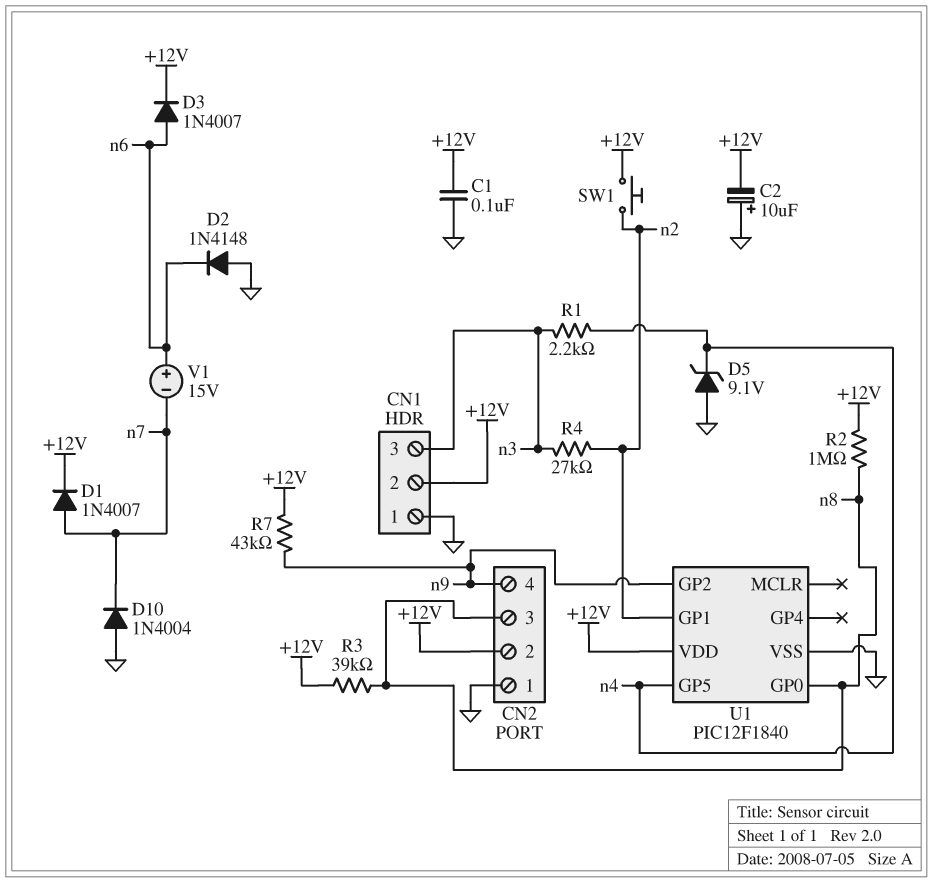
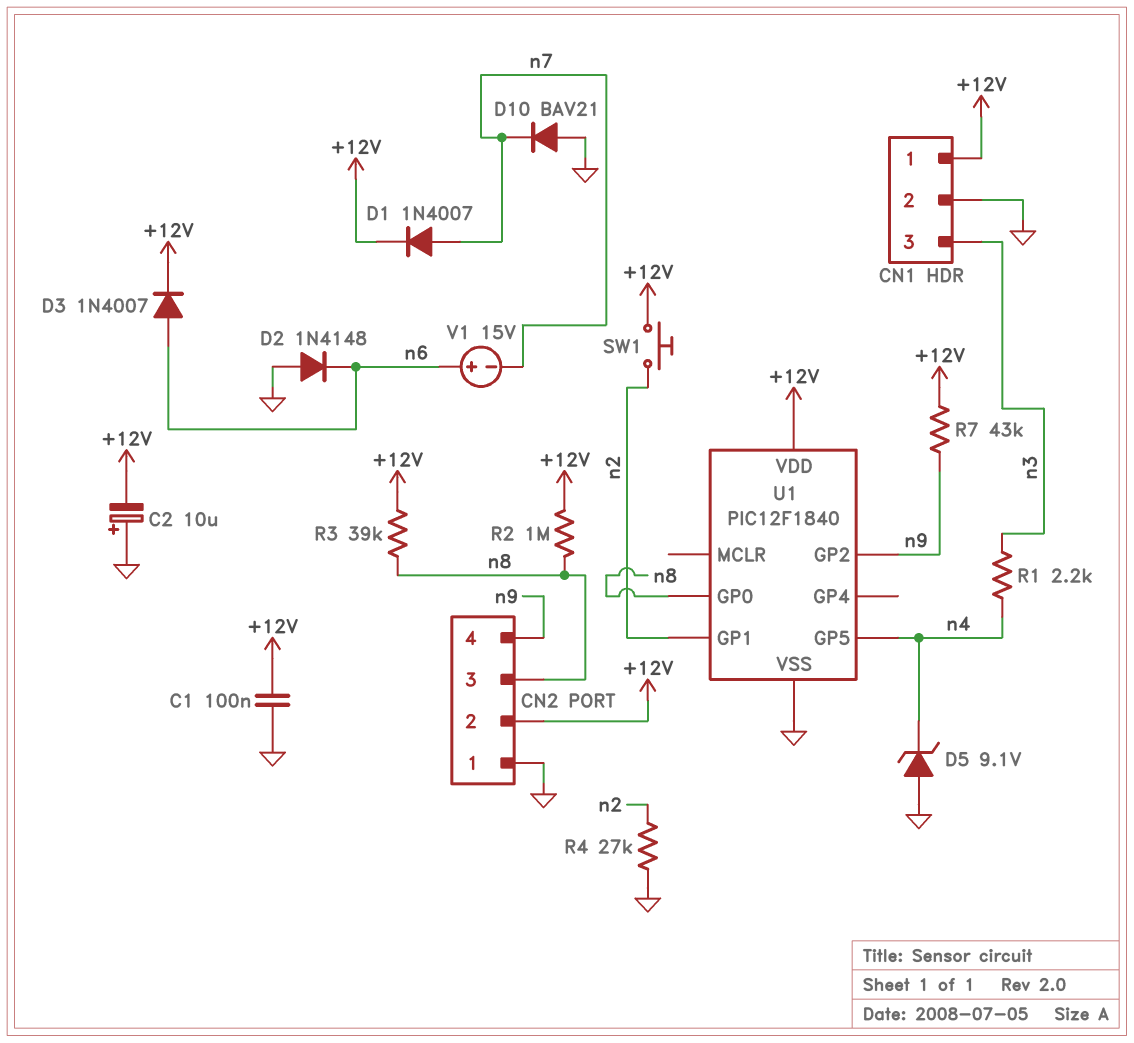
CN1 pin 1: GND -> +12V
CN1 pin 2: +12V -> GND
D10: diode 1N4004 (A GND, K n7) -> diode BAV21 (A GND, K n7)
R4: 27k (n2, n3) -> 27k (GND, n2)

